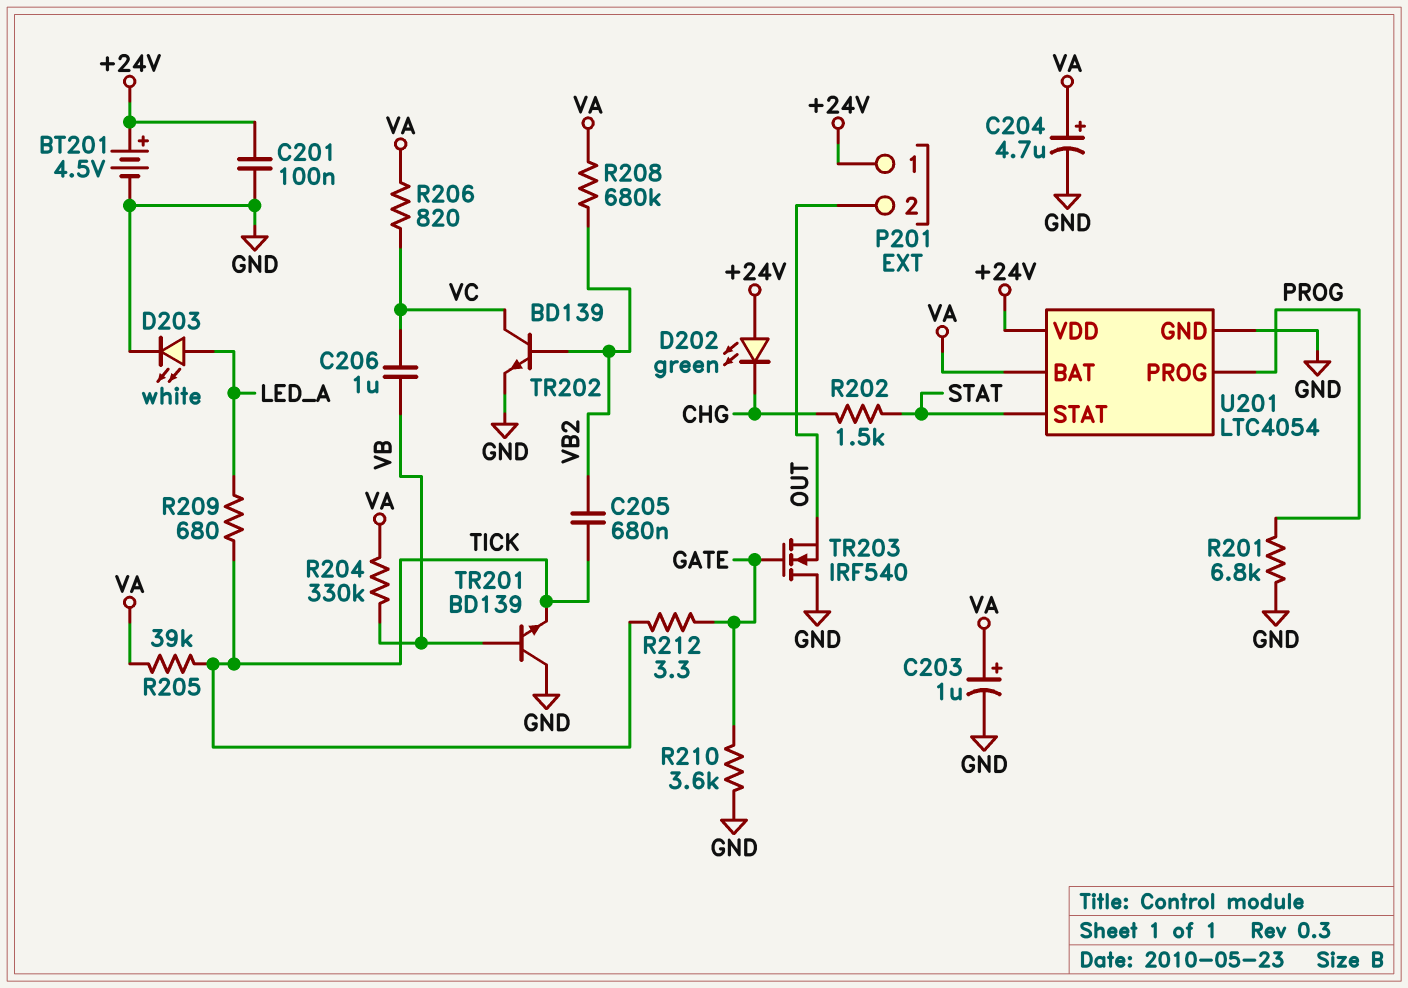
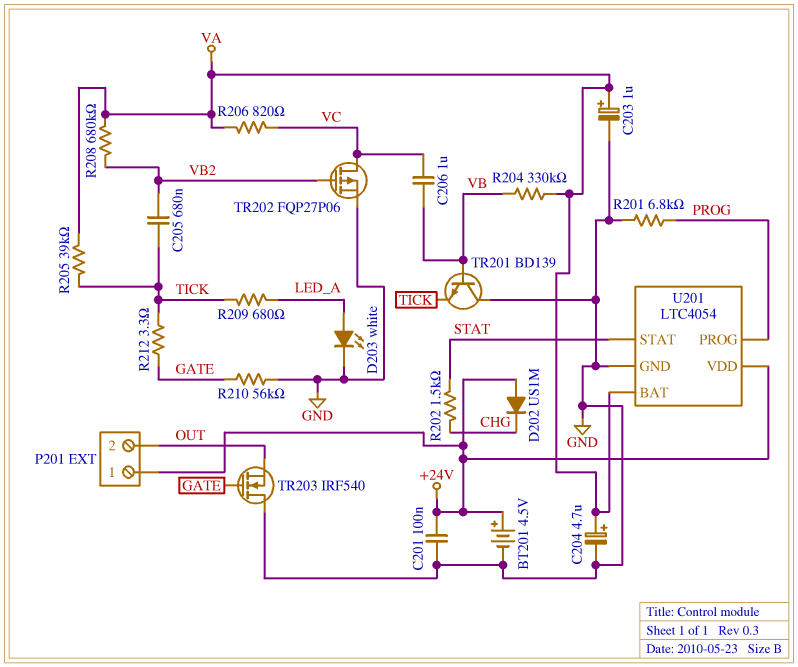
D202: LED green (A +24V, K CHG) -> diode US1M (A +24V, K CHG)
R210: 3.6k (GATE, GND) -> 56k (GATE, GND)
TR202: NPN BD139 (B VB2, C VC, E GND) -> PMOS FQP27P06 (G VB2, D VC, S GND)

